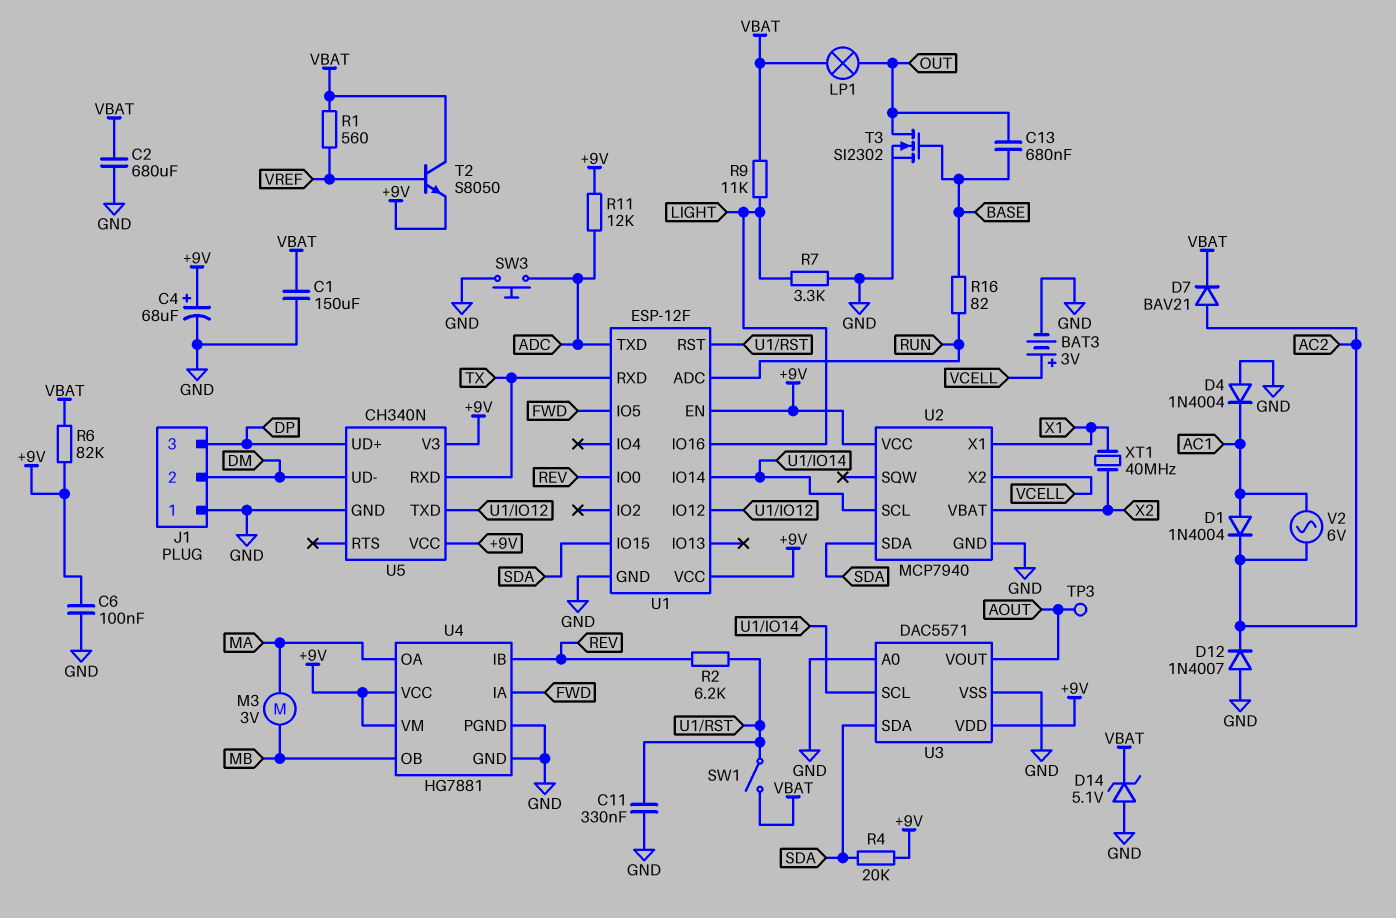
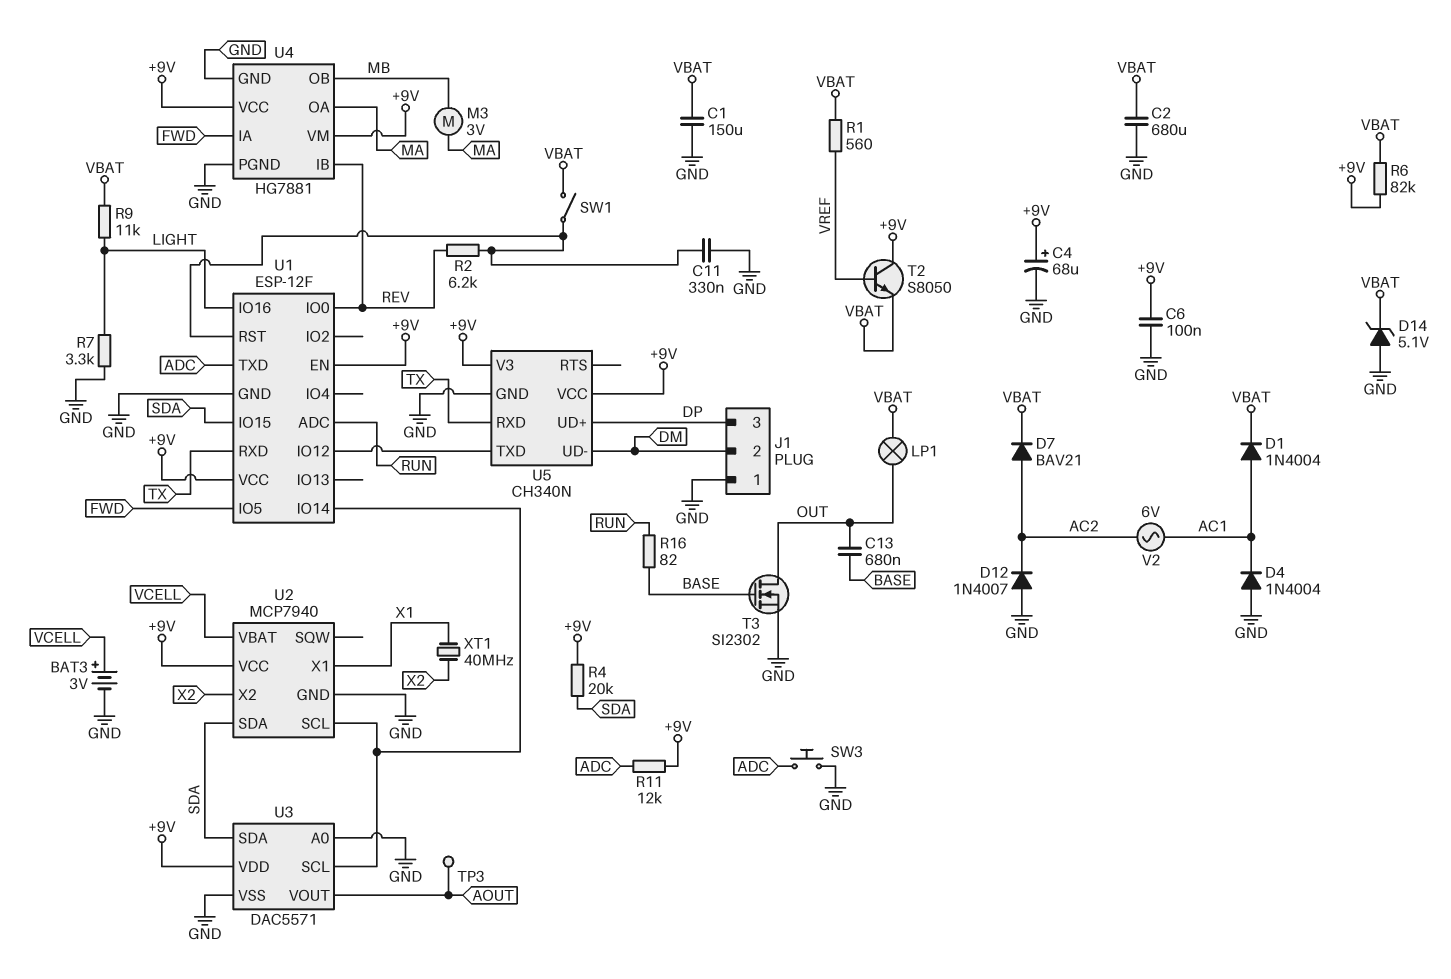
D1: diode 1N4004 (A AC1, K AC2) -> diode 1N4004 (A AC1, K VBAT)
T2: NPN S8050 (B VREF, C VBAT, E +9V) -> NPN S8050 (B VREF, C +9V, E VBAT)
U2 pin VBAT: X2 -> VCELL
U2 pin X2: VCELL -> X2

